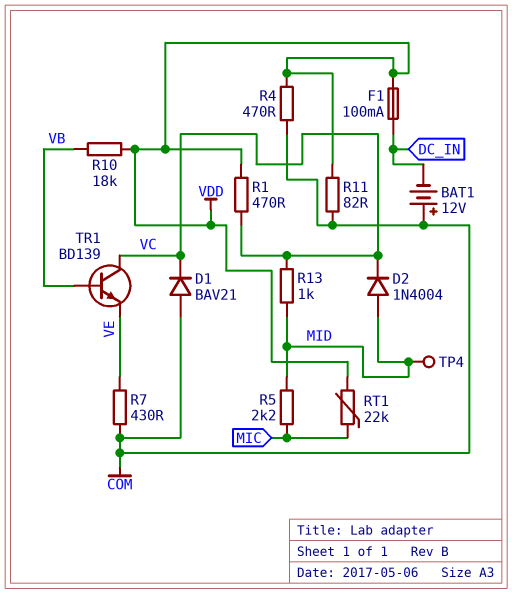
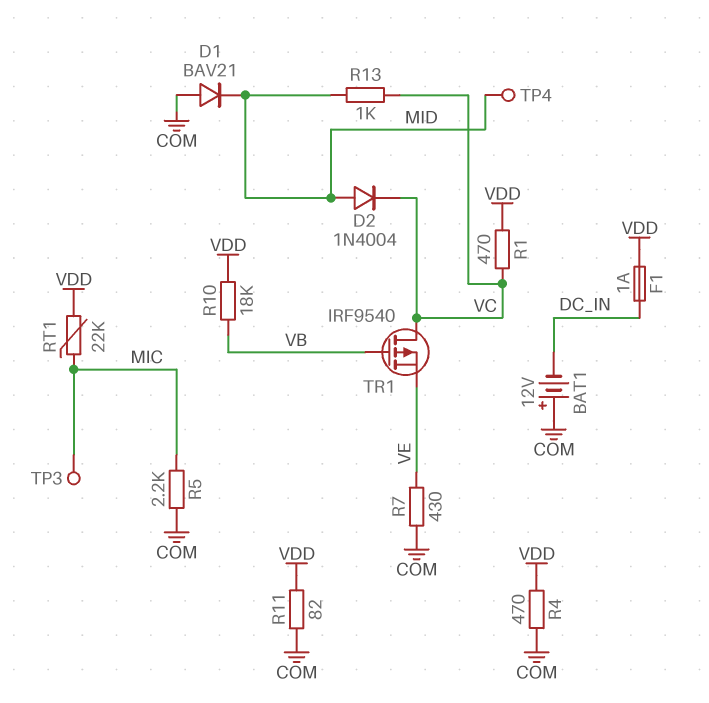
D1: diode BAV21 (A COM, K VC) -> diode BAV21 (A COM, K MID)
F1: 100mA (DC_IN, VDD) -> 1A (DC_IN, VDD)
R5: 2.2k (MIC, MID) -> 2.2k (COM, MIC)
TP3: none -> test point (MIC)
TR1: NPN BD139 (B VB, C VC, E VE) -> PMOS IRF9540 (G VB, D VC, S VE)

